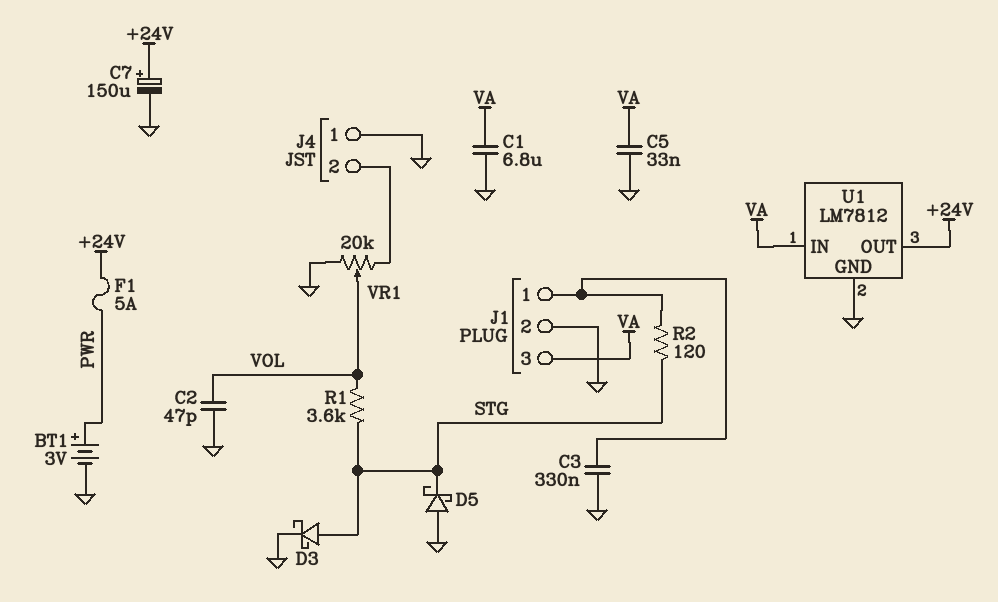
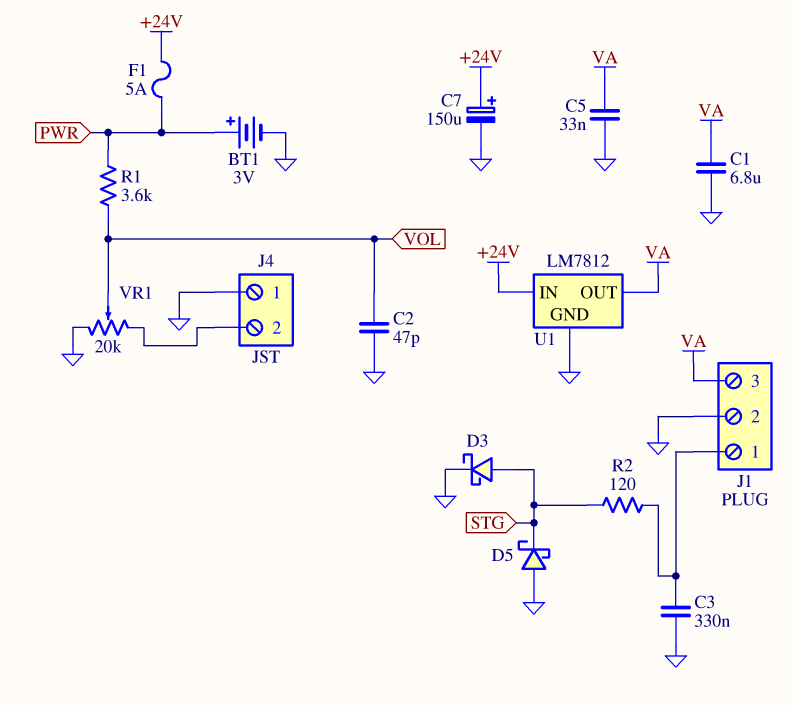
R1: 3.6k (STG, VOL) -> 3.6k (PWR, VOL)
U1 pin IN: VA -> +24V
U1 pin OUT: +24V -> VA

